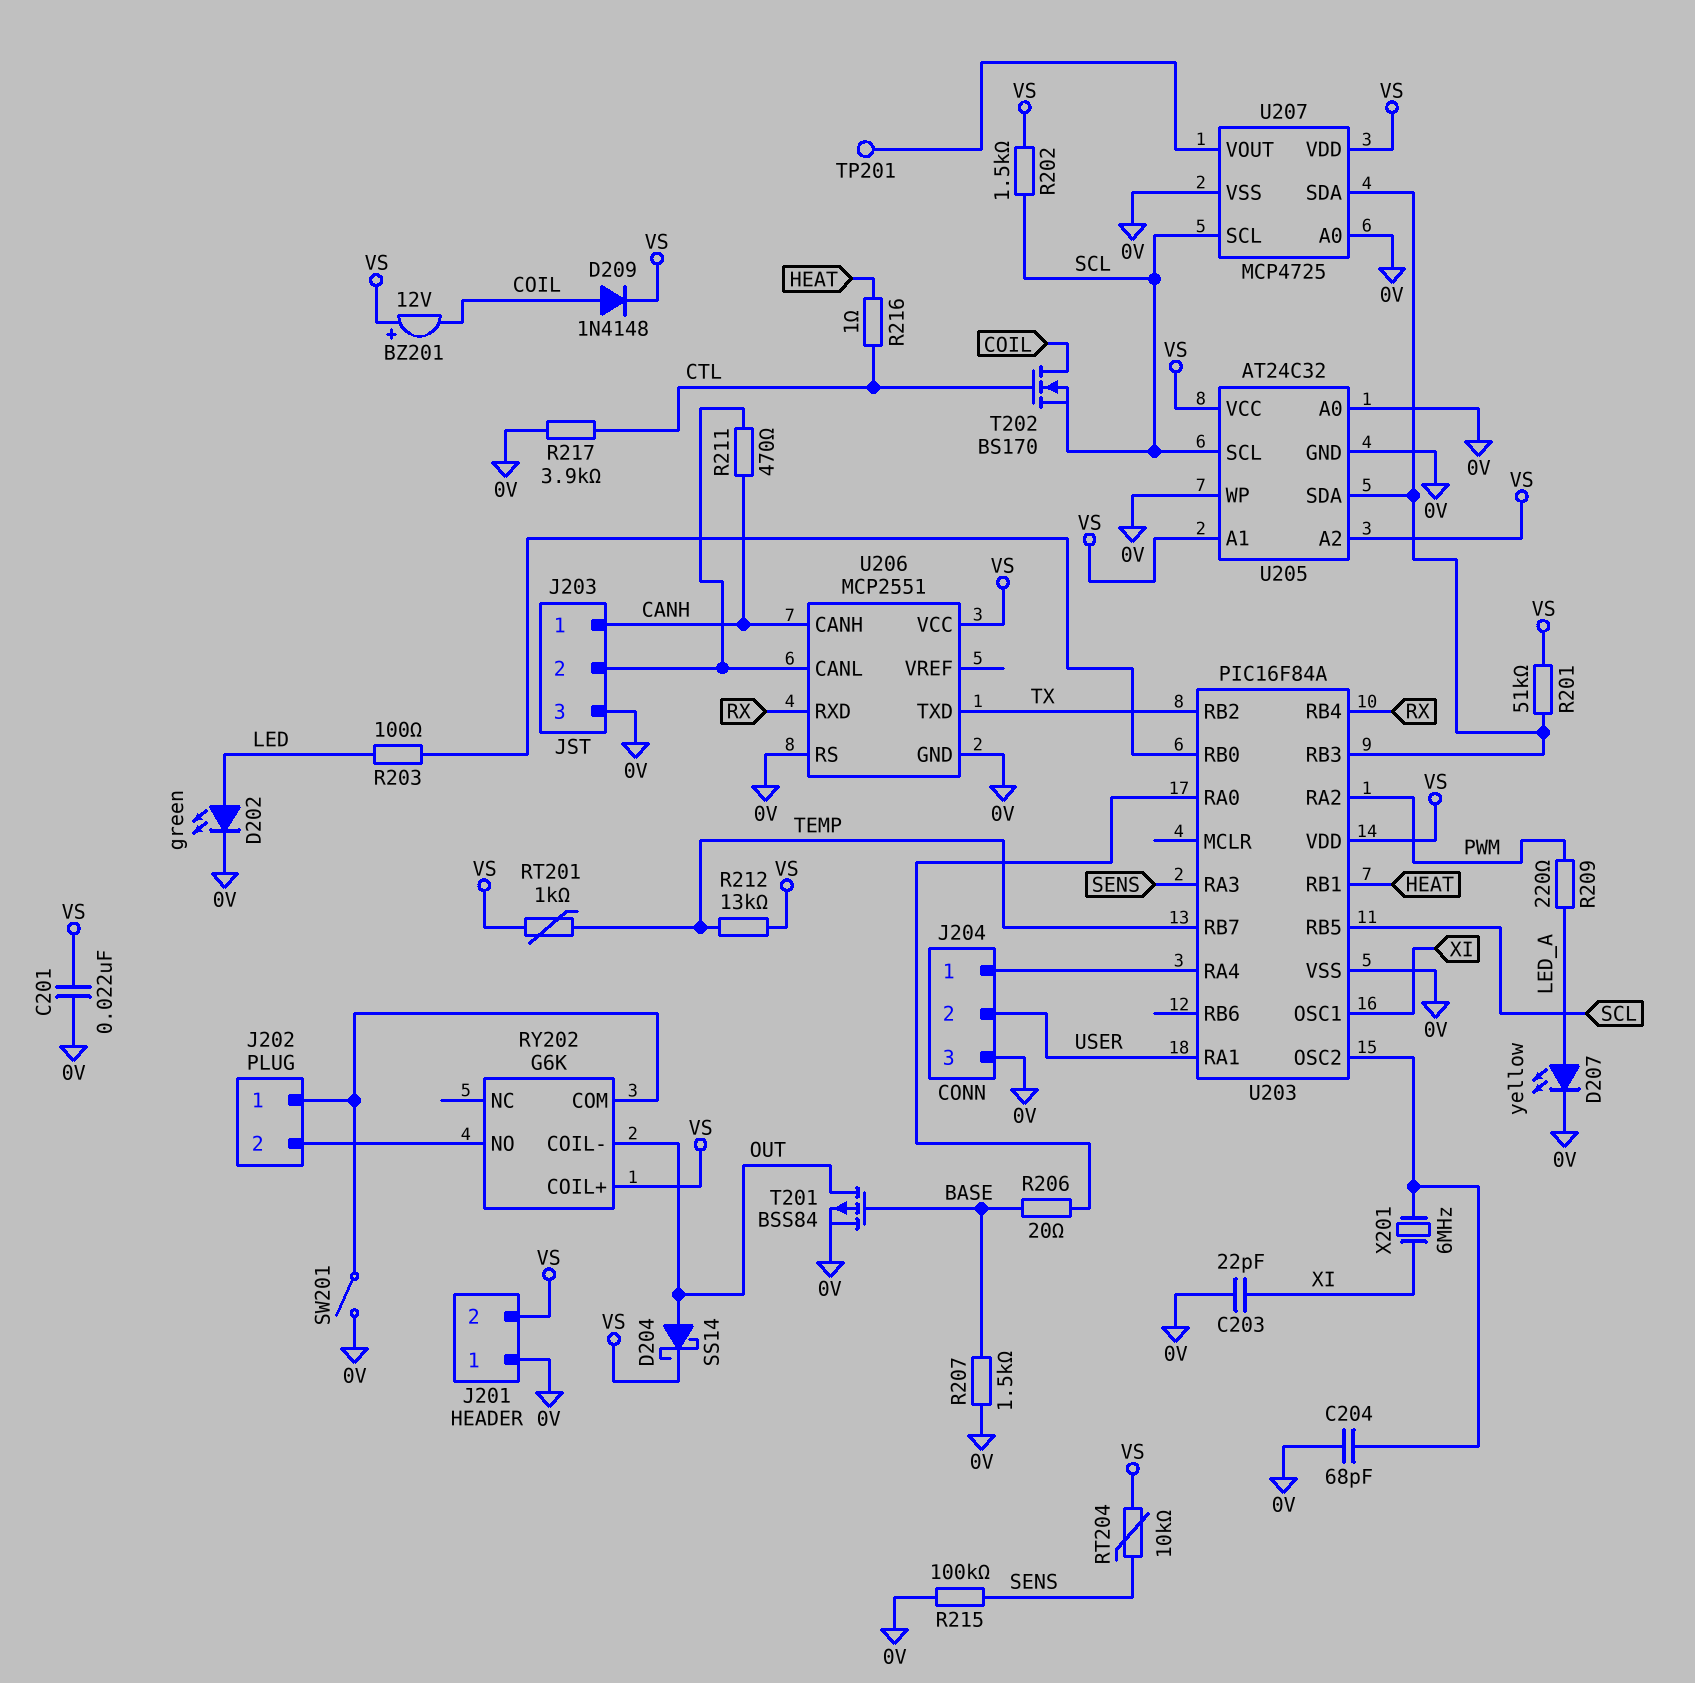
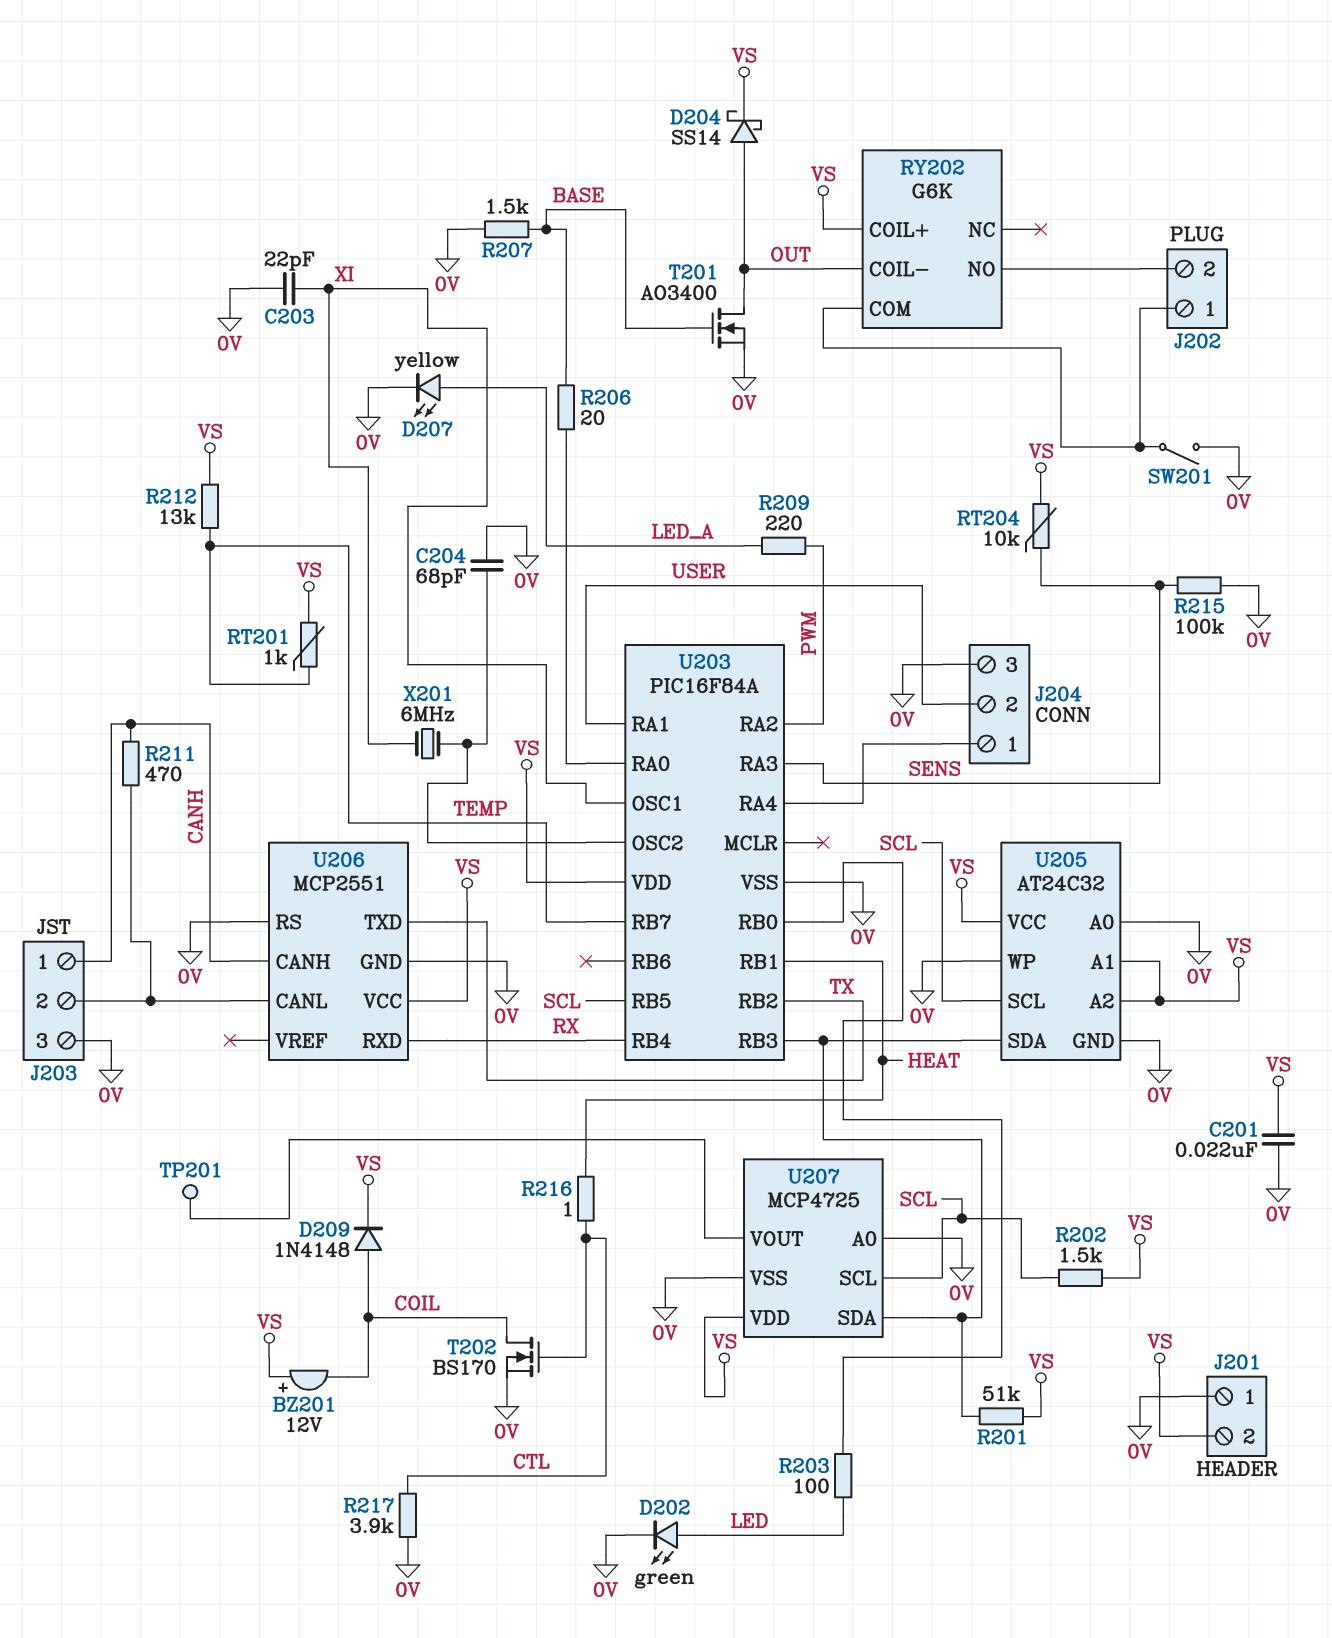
T201: PMOS BSS84 (G BASE, D OUT, S 0V) -> NMOS AO3400 (G BASE, D OUT, S 0V)
T202: NMOS BS170 (G CTL, D COIL, S SCL) -> NMOS BS170 (G CTL, D COIL, S 0V)

